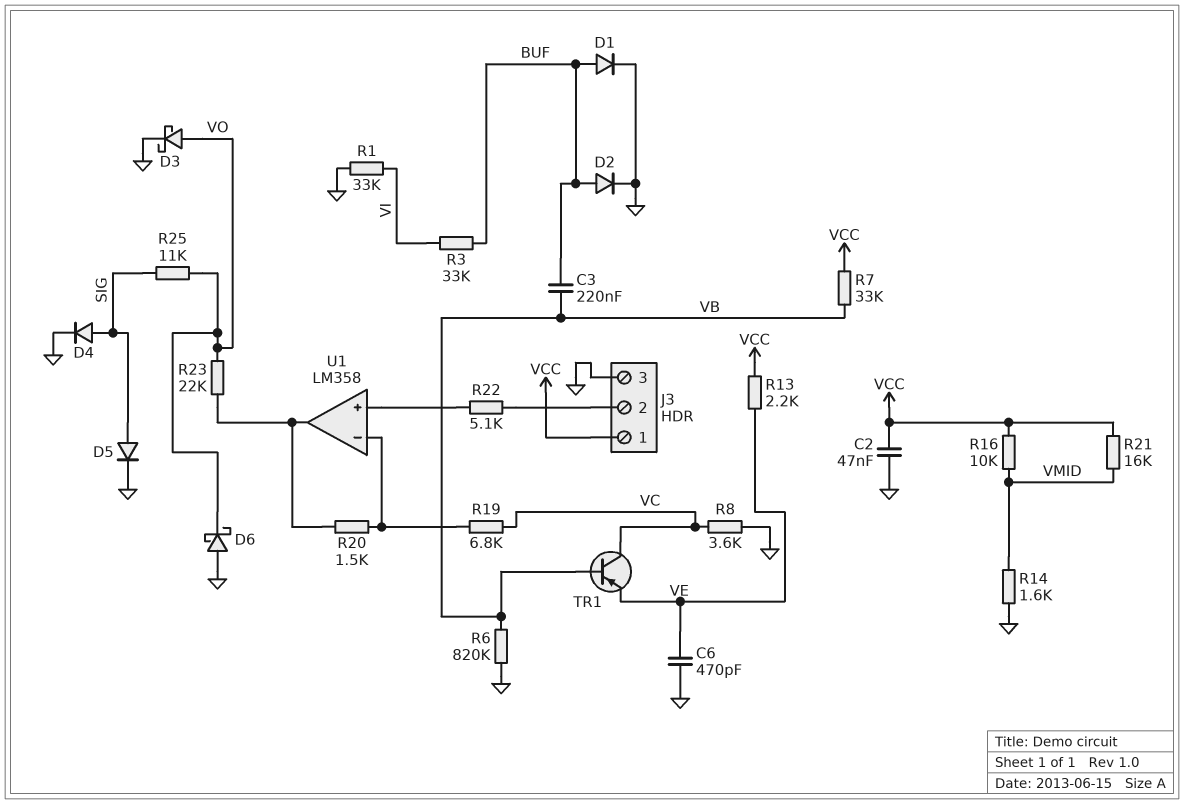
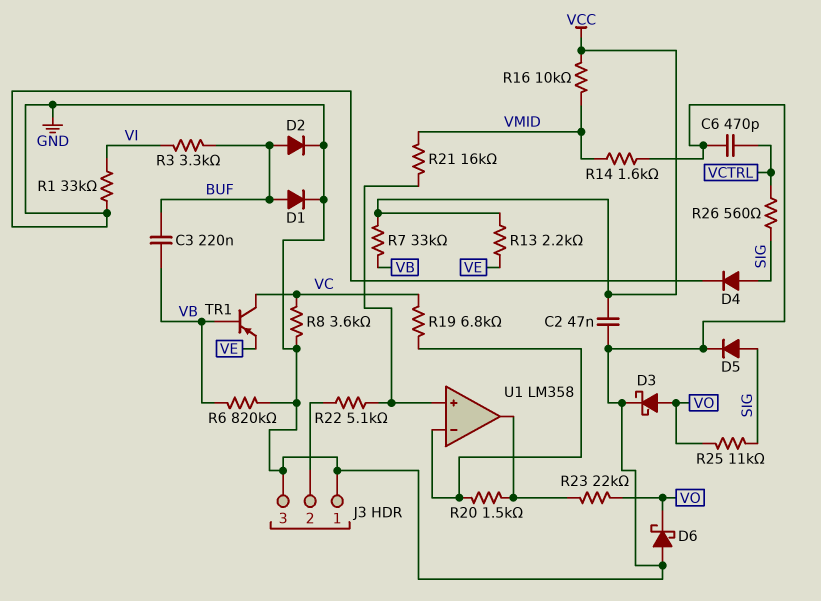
C6: 470pF (GND, VE) -> 470pF (GND, VCTRL)
J3 pin 1: VCC -> GND
R3: 33k (BUF, VI) -> 3.3k (BUF, VI)
R21: 16k (VCC, VMID) -> 16k (U1/in+, VMID)
R26: none -> 560 (SIG, VCTRL)

